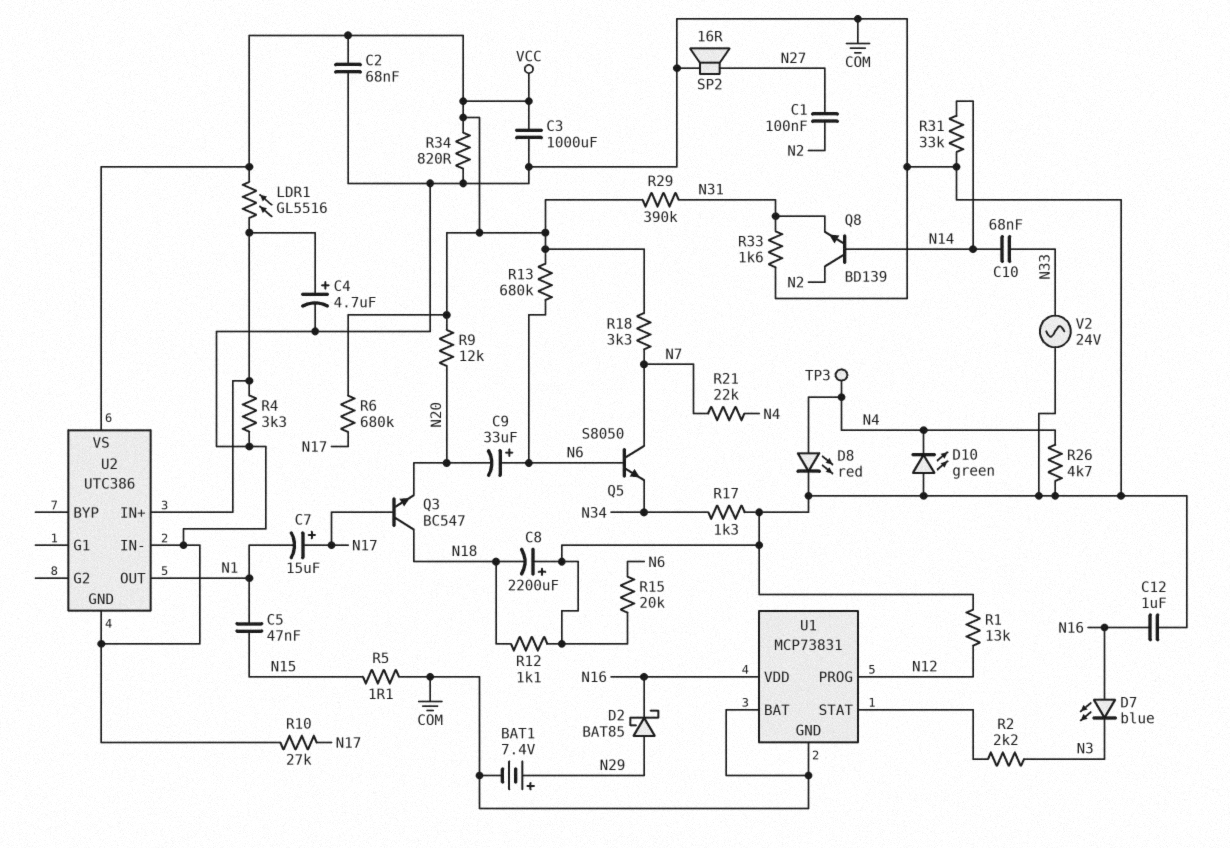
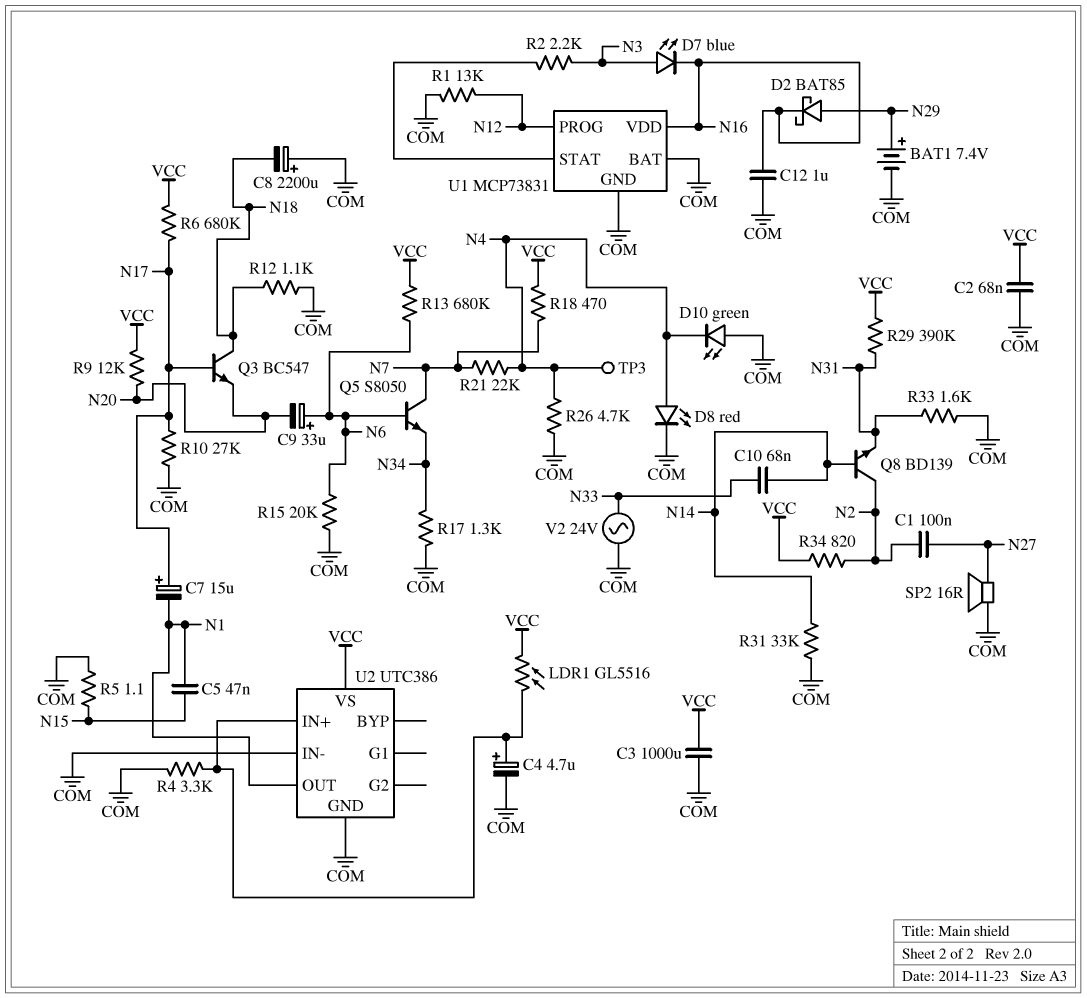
D7: LED blue (A N16, K N3) -> LED blue (A N3, K N16)
R18: 3.3k (N7, VCC) -> 470 (N7, VCC)
R34: 820 (COM, VCC) -> 820 (N2, VCC)

